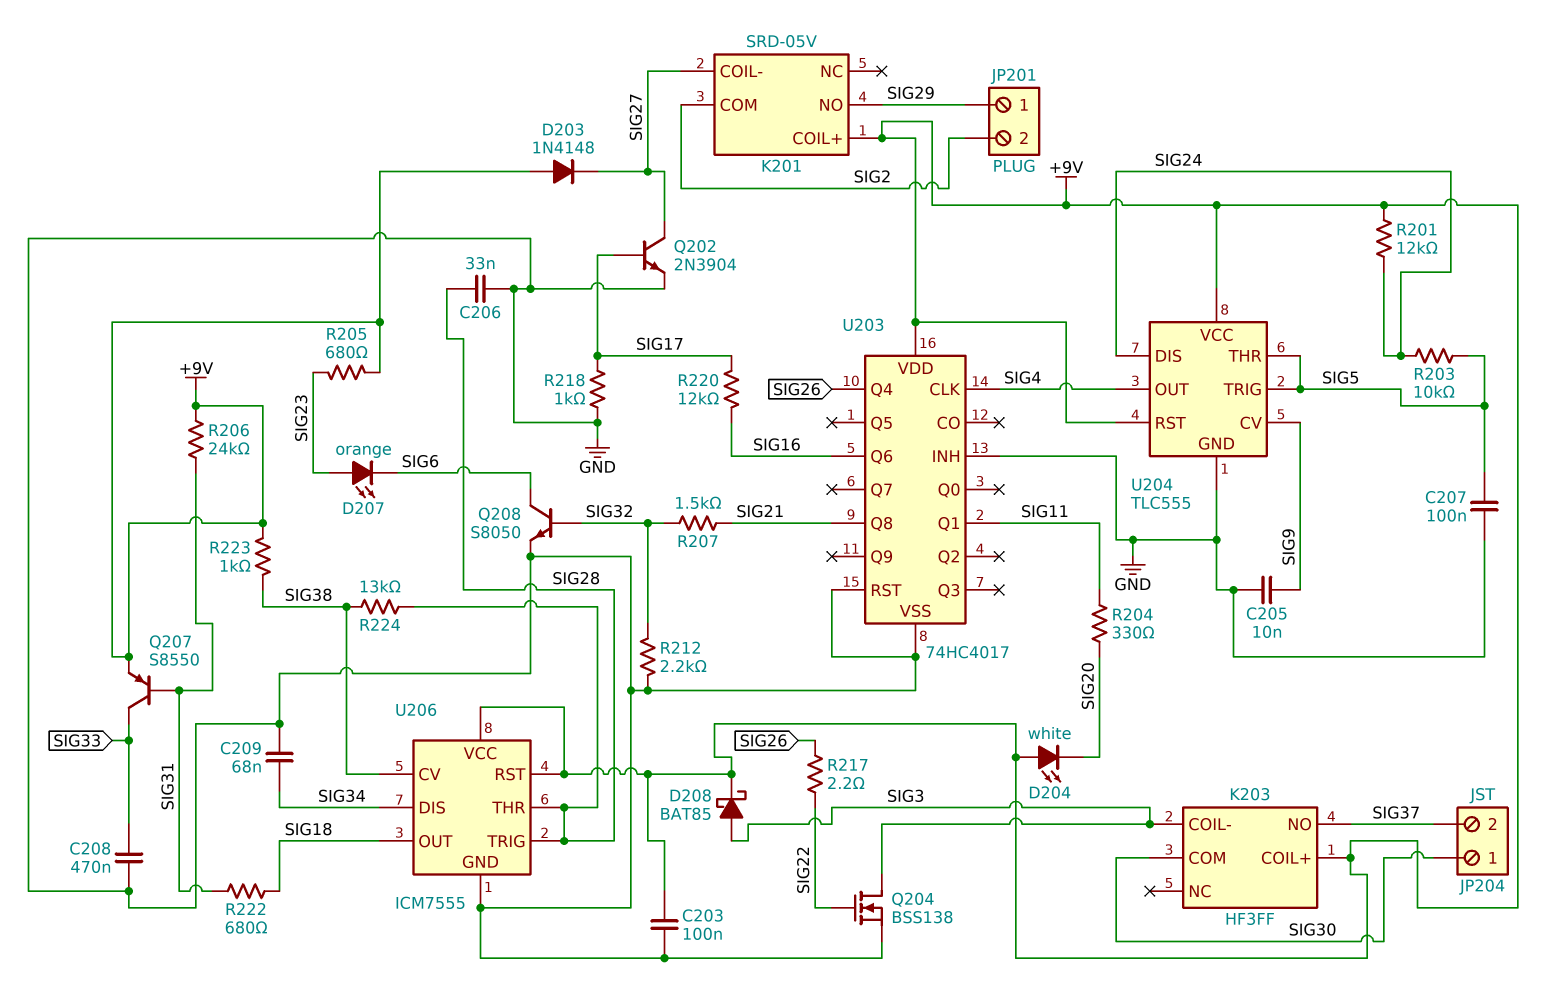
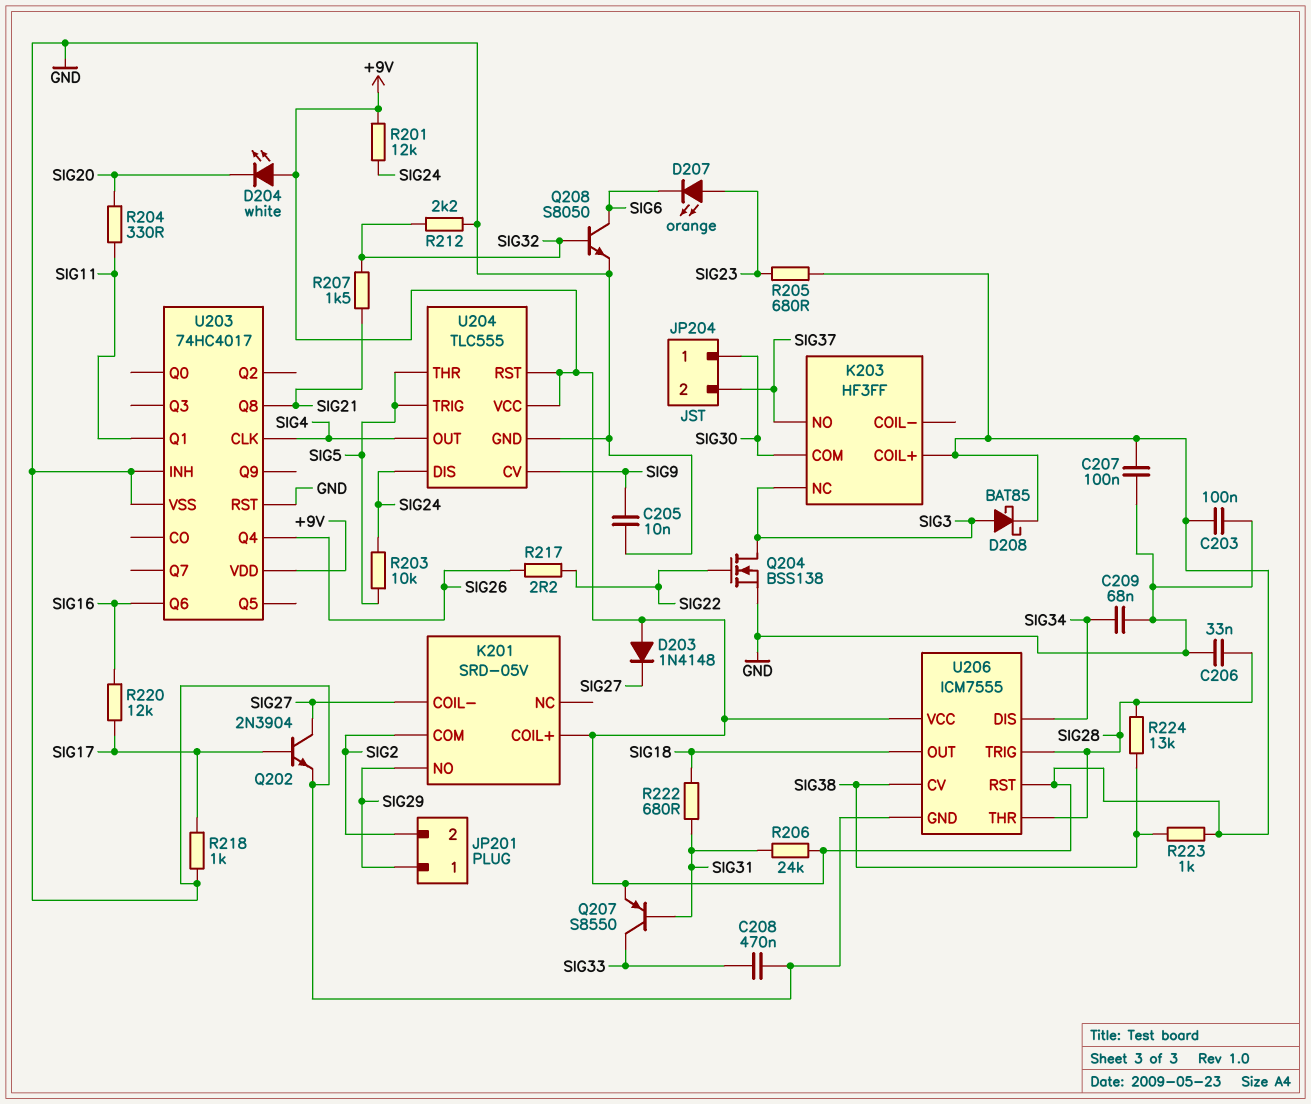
C207: 100nF (GND, SIG5) -> 100nF (+9V, GND)
K203 pin COIL-: SIG3 -> none
K203 pin NC: none -> SIG3

